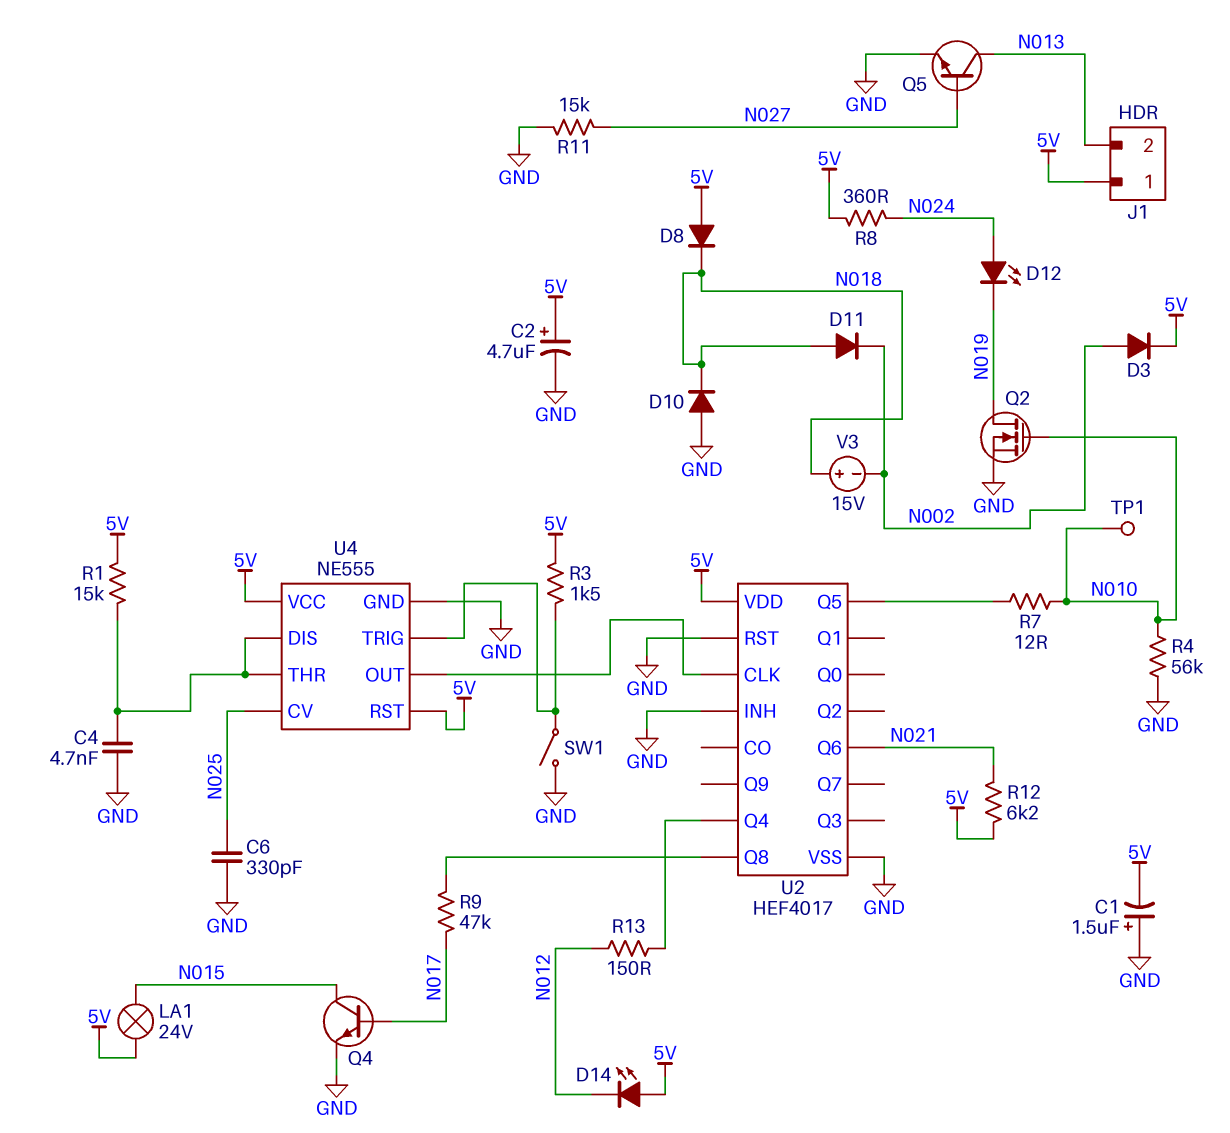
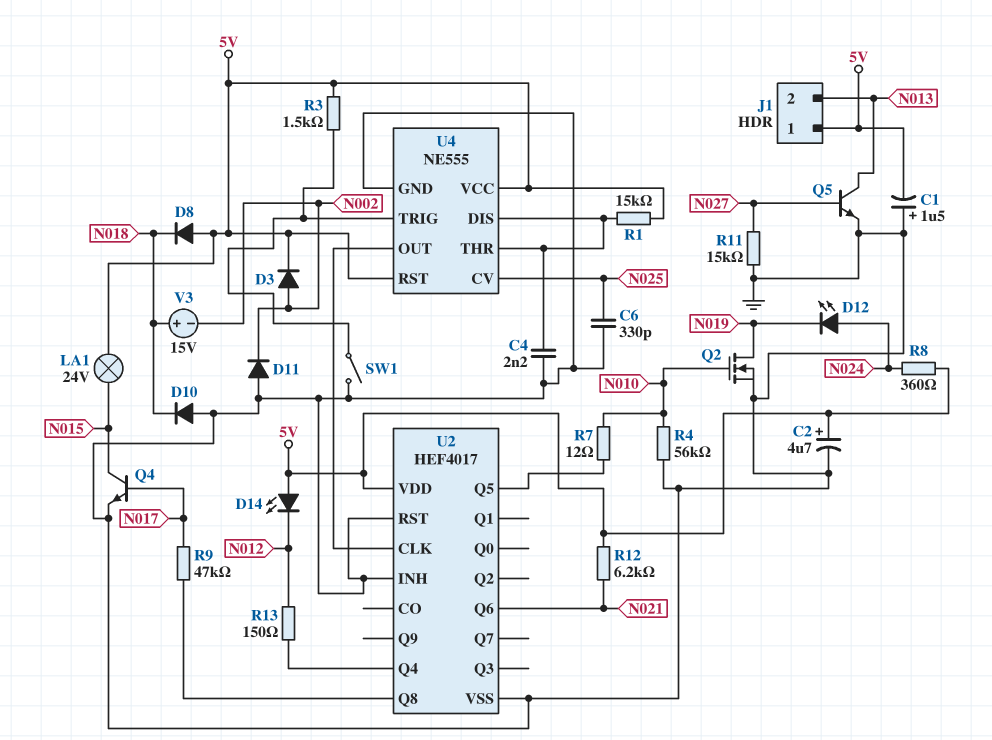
C4: 4.7nF (GND, U4/DIS) -> 2.2nF (GND, U4/DIS)
D11: diode (A N018, K N002) -> diode (A GND, K N002)
TP1: test point (N010) -> none

